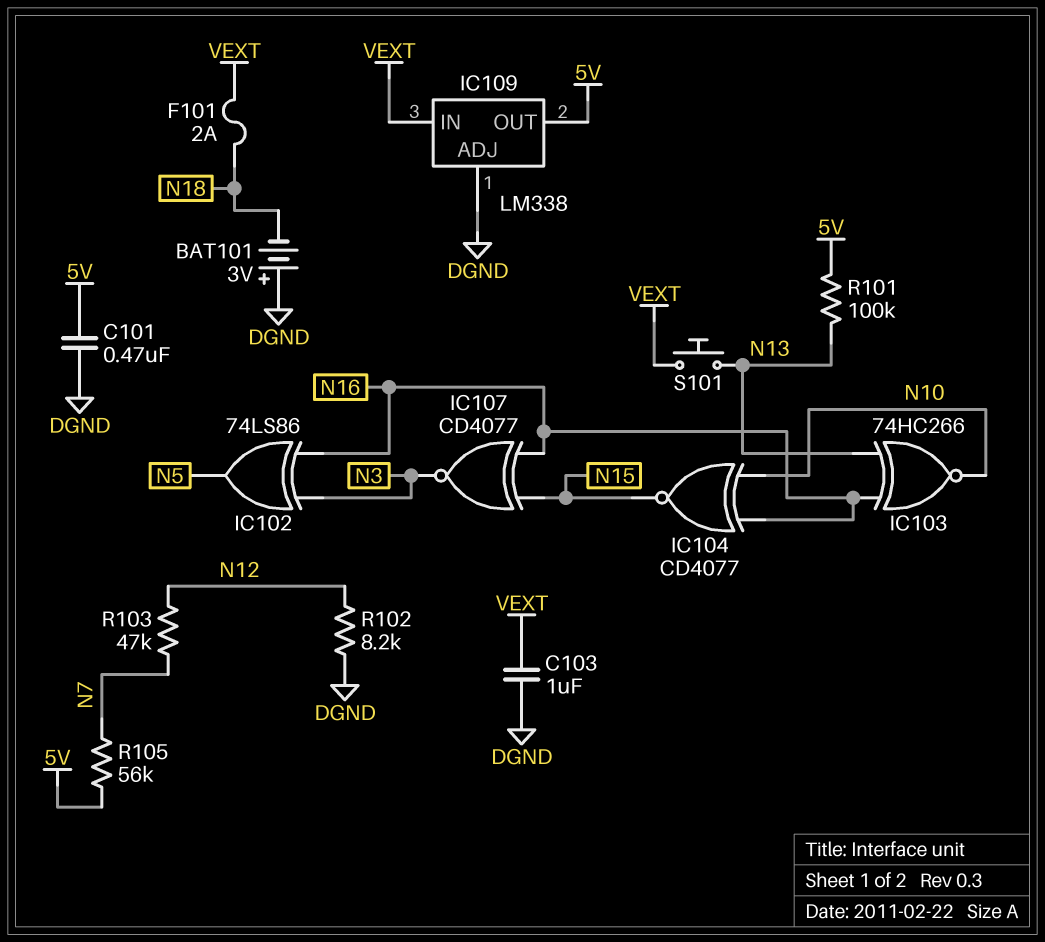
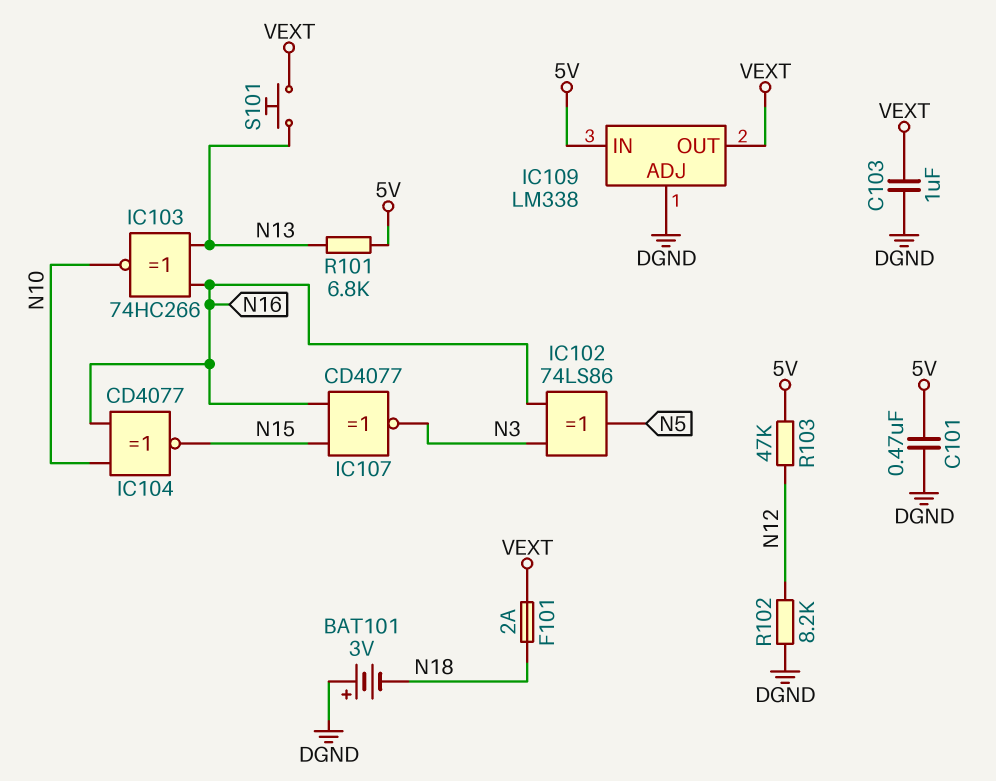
IC109 pin IN: VEXT -> 5V
IC109 pin OUT: 5V -> VEXT
R101: 100k (5V, N13) -> 6.8k (5V, N13)
R103: 47k (N7, N12) -> 47k (5V, N12)
R105: 56k (5V, N7) -> none

